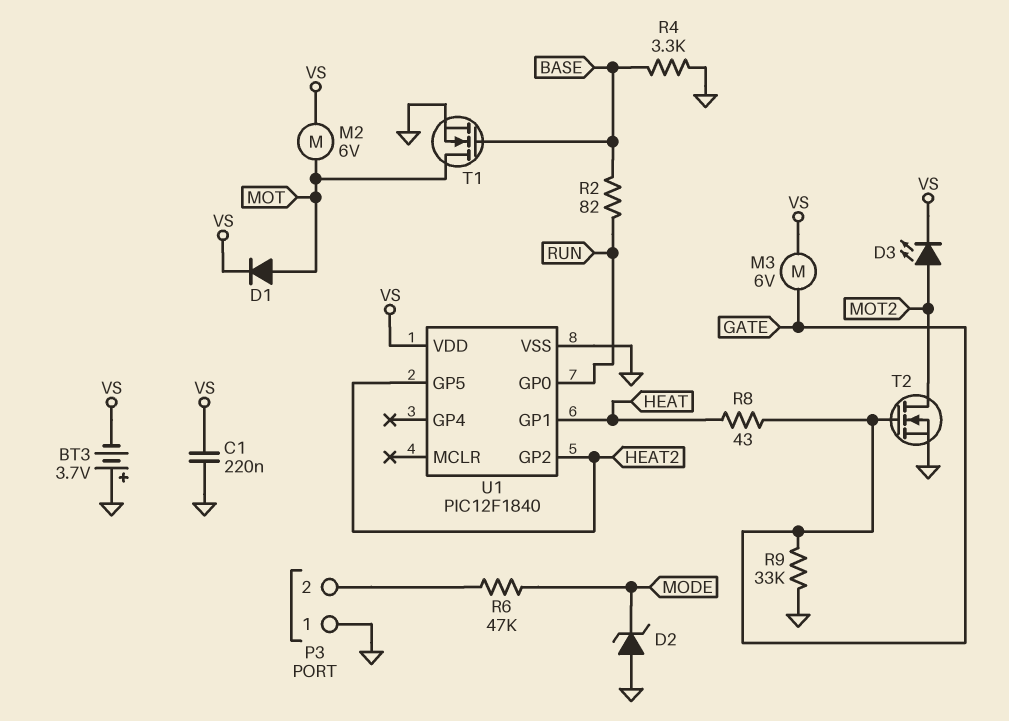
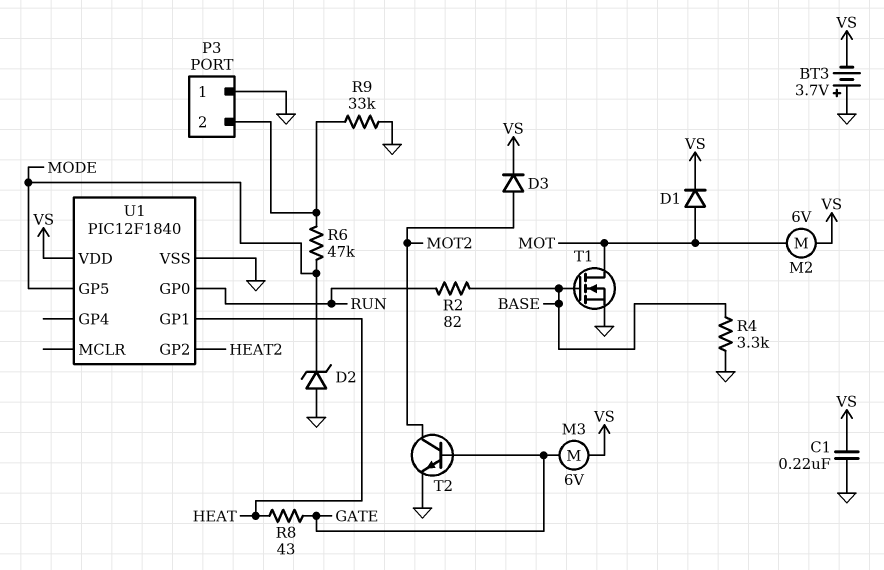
D3: LED (A MOT2, K VS) -> diode (A MOT2, K VS)
R9: 33k (GATE, GND) -> 33k (GND, P3/2)
T2: NMOS (G GATE, D MOT2, S GND) -> NPN (B GATE, C MOT2, E GND)
U1 pin GP5: HEAT2 -> MODE

